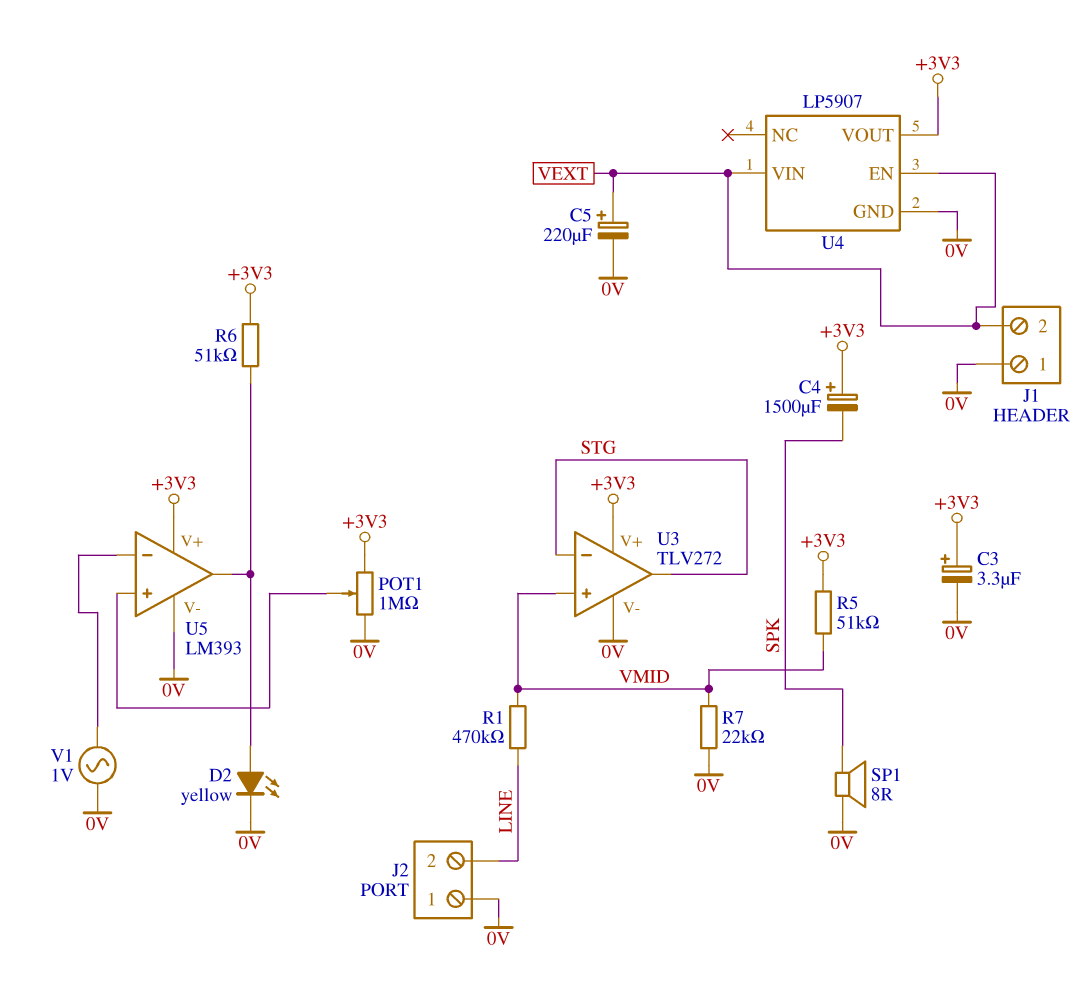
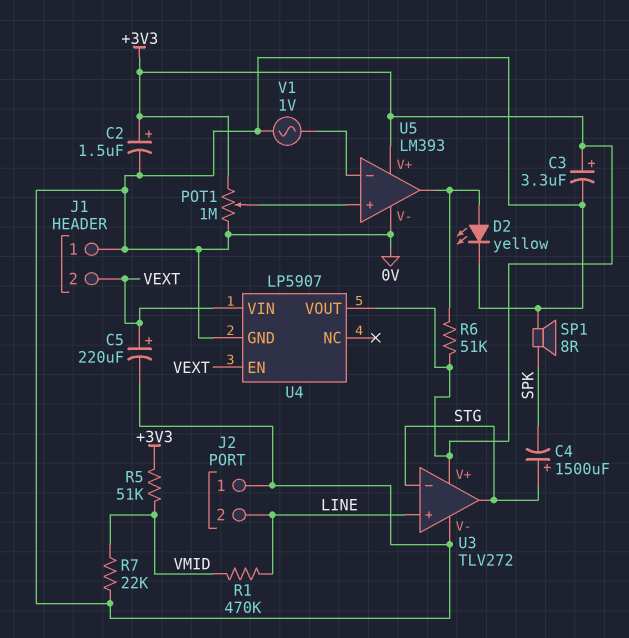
C2: none -> 1.5uF (plus +3V3, minus 0V)
C4: 1500uF (plus +3V3, minus SPK) -> 1500uF (plus STG, minus SPK)
U3 pin in+: VMID -> LINE

